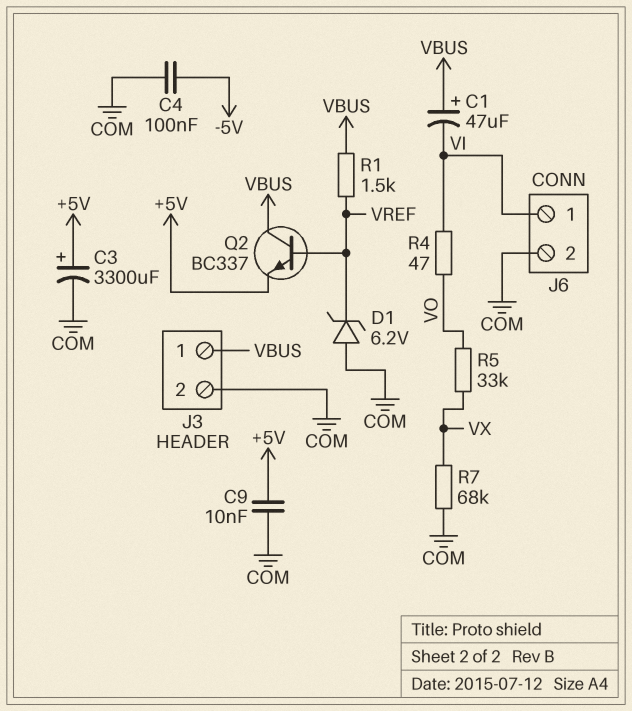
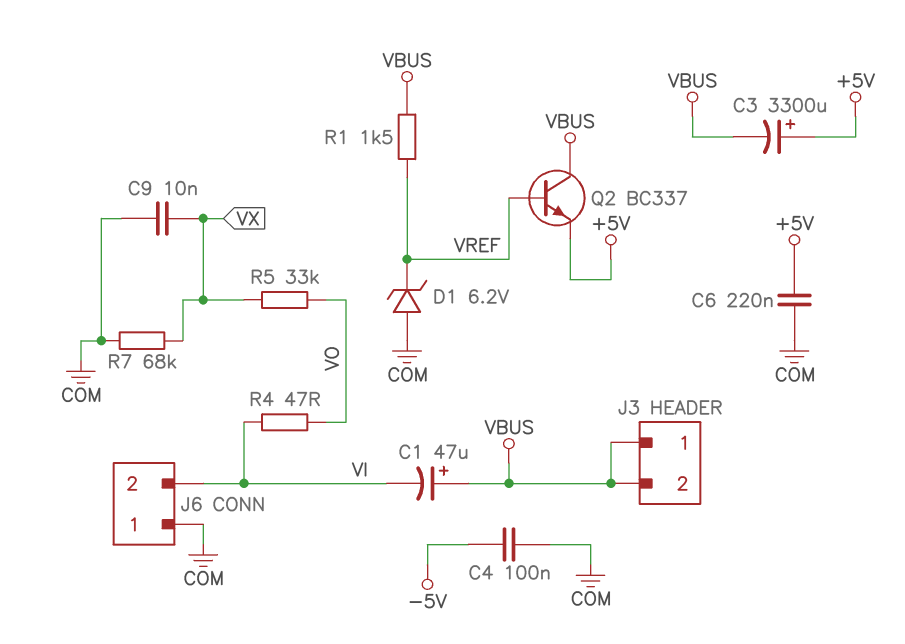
C3: 3300uF (plus +5V, minus COM) -> 3300uF (plus +5V, minus VBUS)
C6: none -> 220nF (+5V, COM)
C9: 10nF (+5V, COM) -> 10nF (COM, VX)
J3 pin 2: COM -> VBUS
J6 pin 1: VI -> COM
J6 pin 2: COM -> VI

